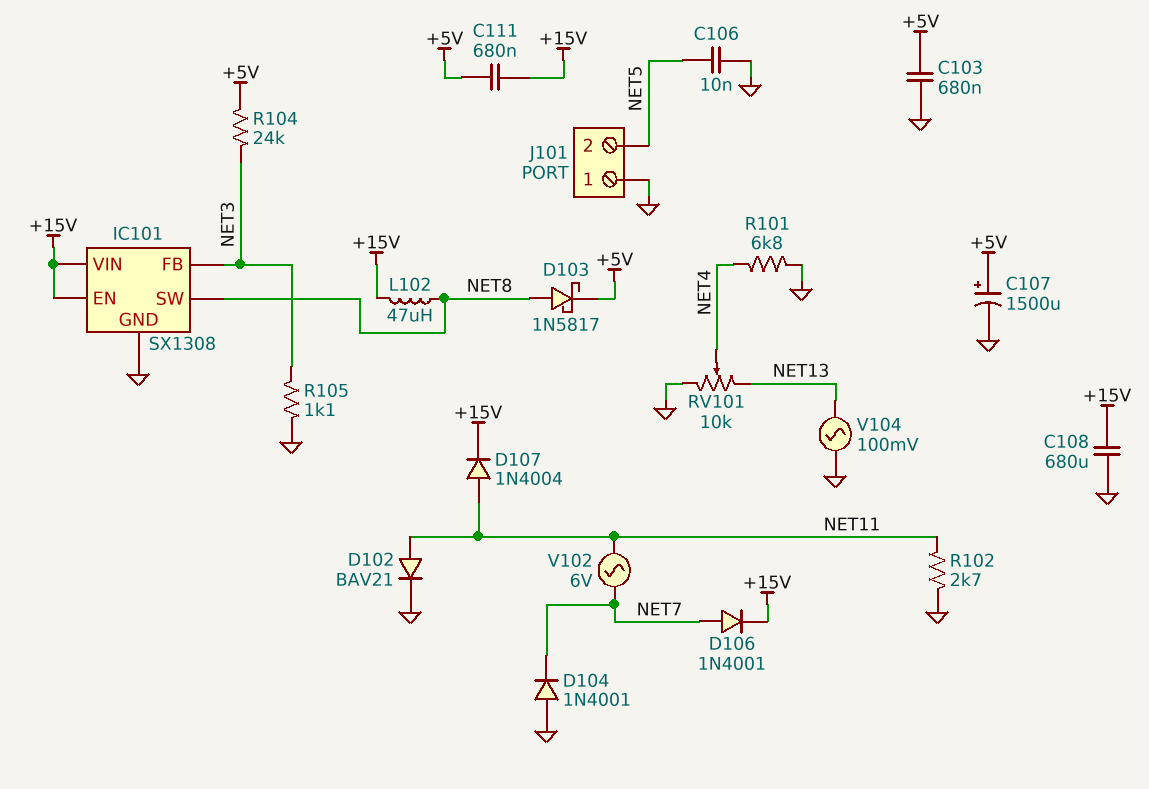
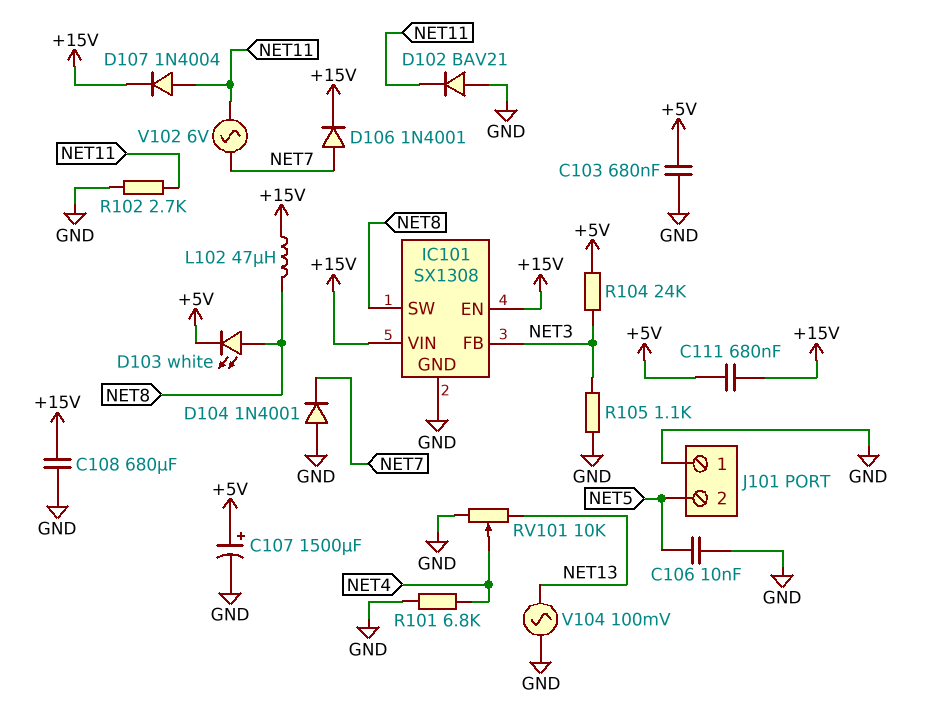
D102: diode BAV21 (A NET11, K GND) -> diode BAV21 (A GND, K NET11)
D103: schottky 1N5817 (A NET8, K +5V) -> LED white (A NET8, K +5V)

